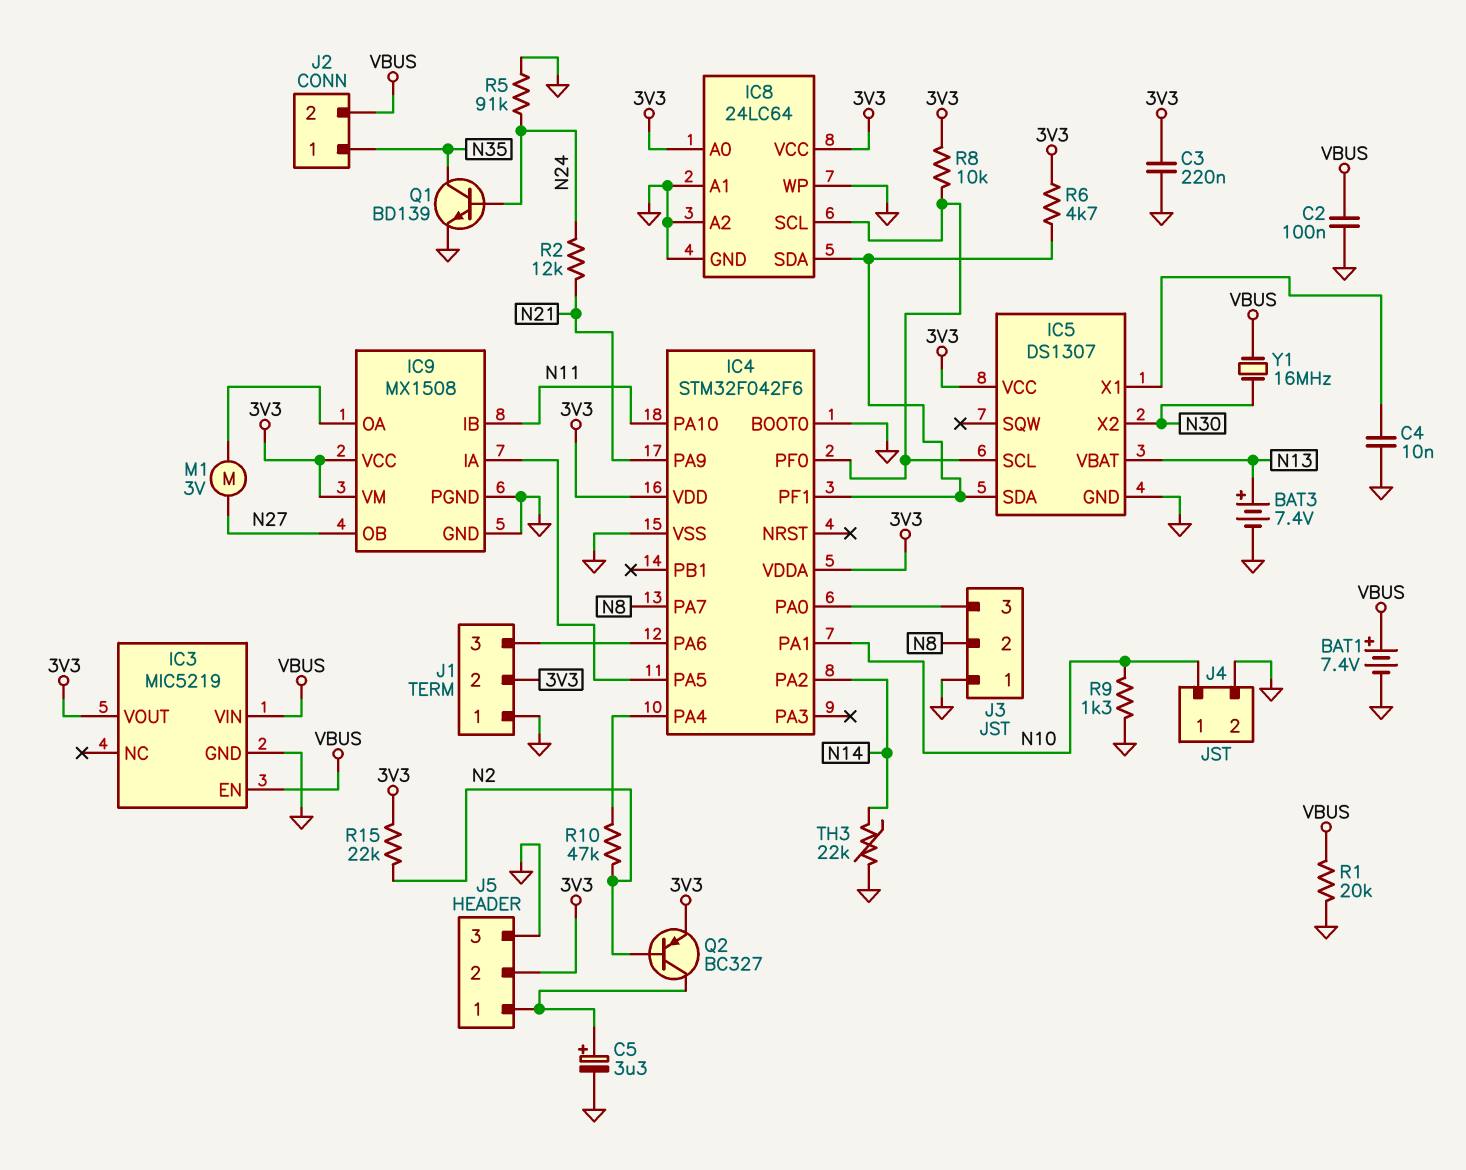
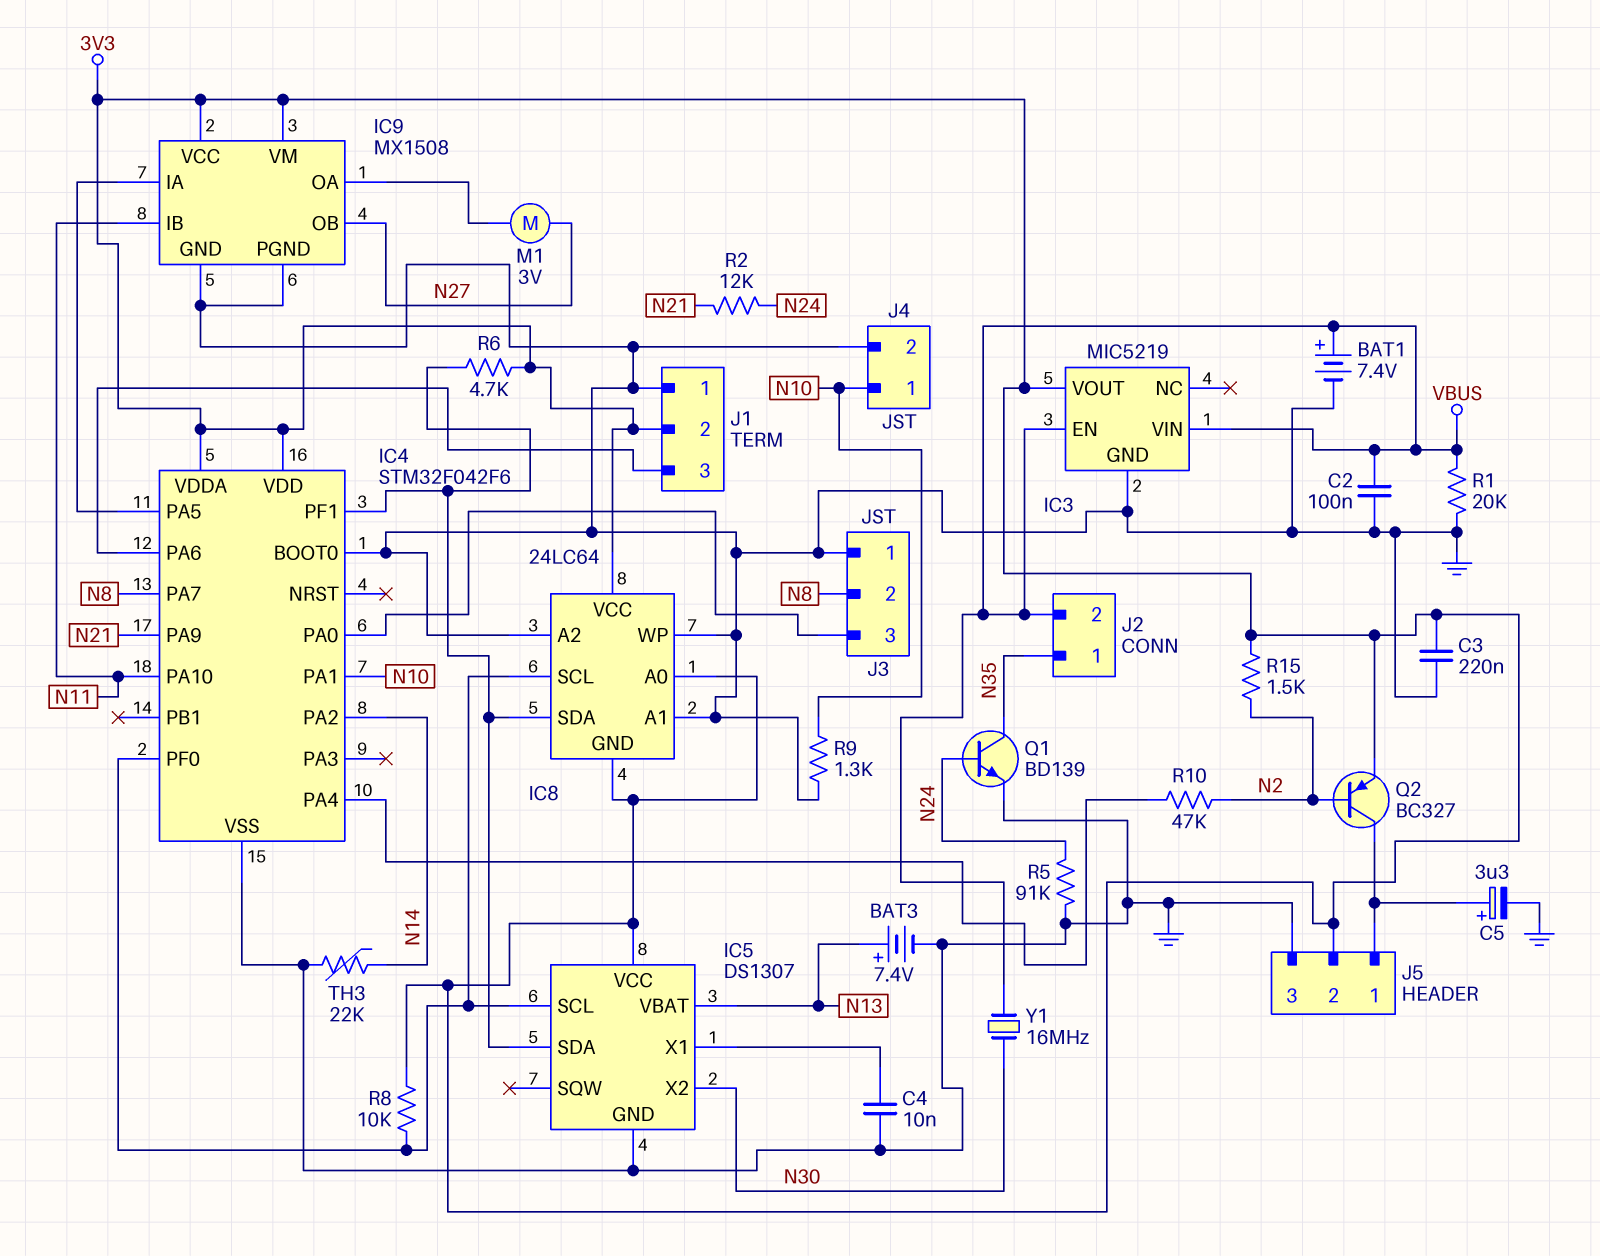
IC8 pin GND: GND -> 3V3
R15: 22k (3V3, N2) -> 1.5k (3V3, N2)

